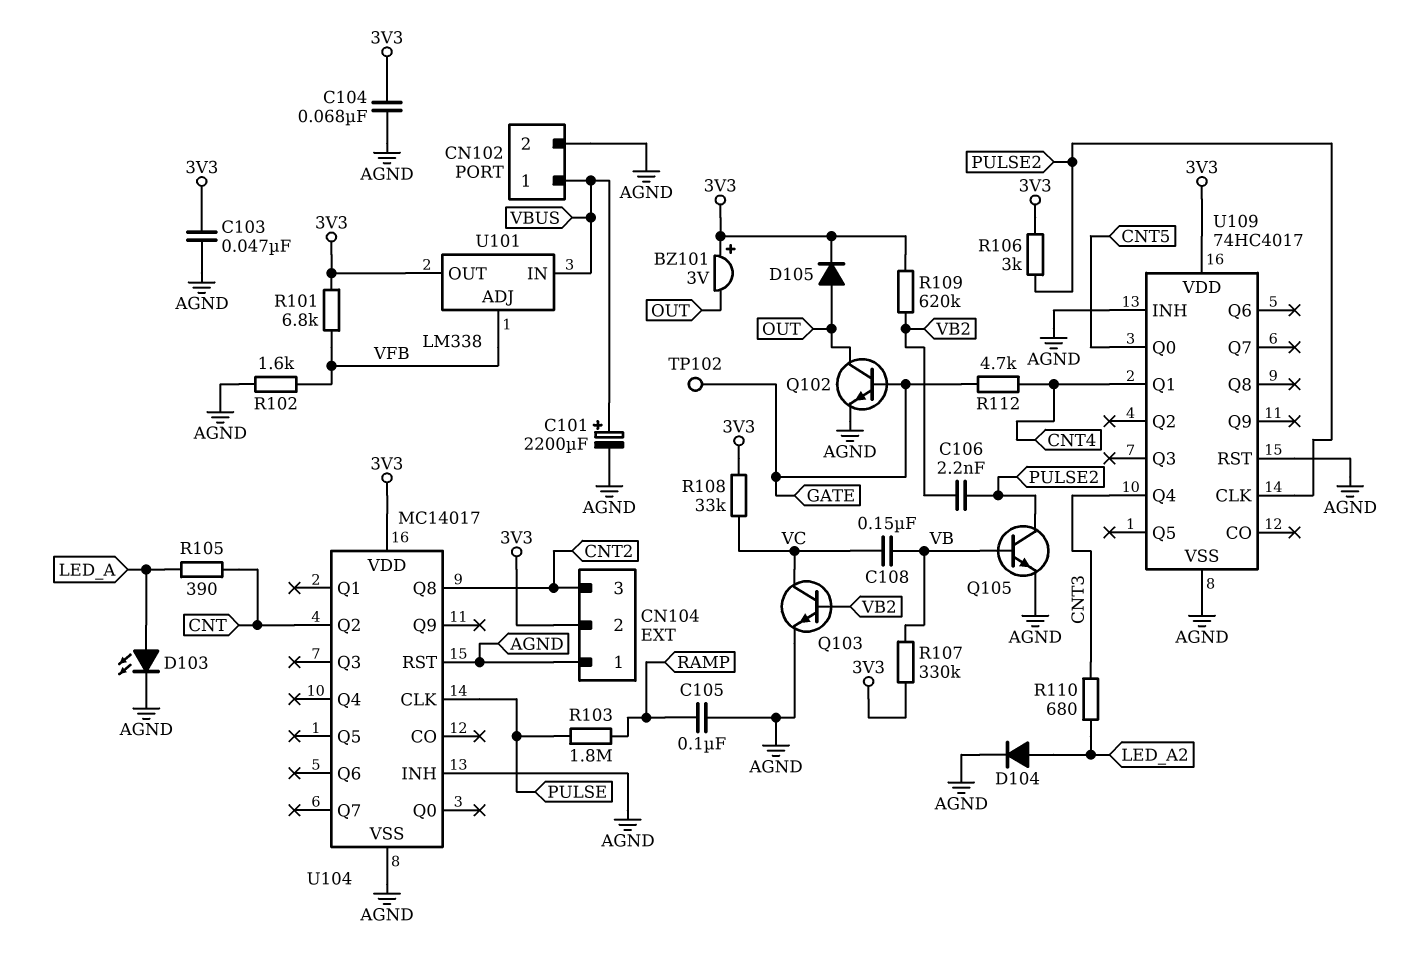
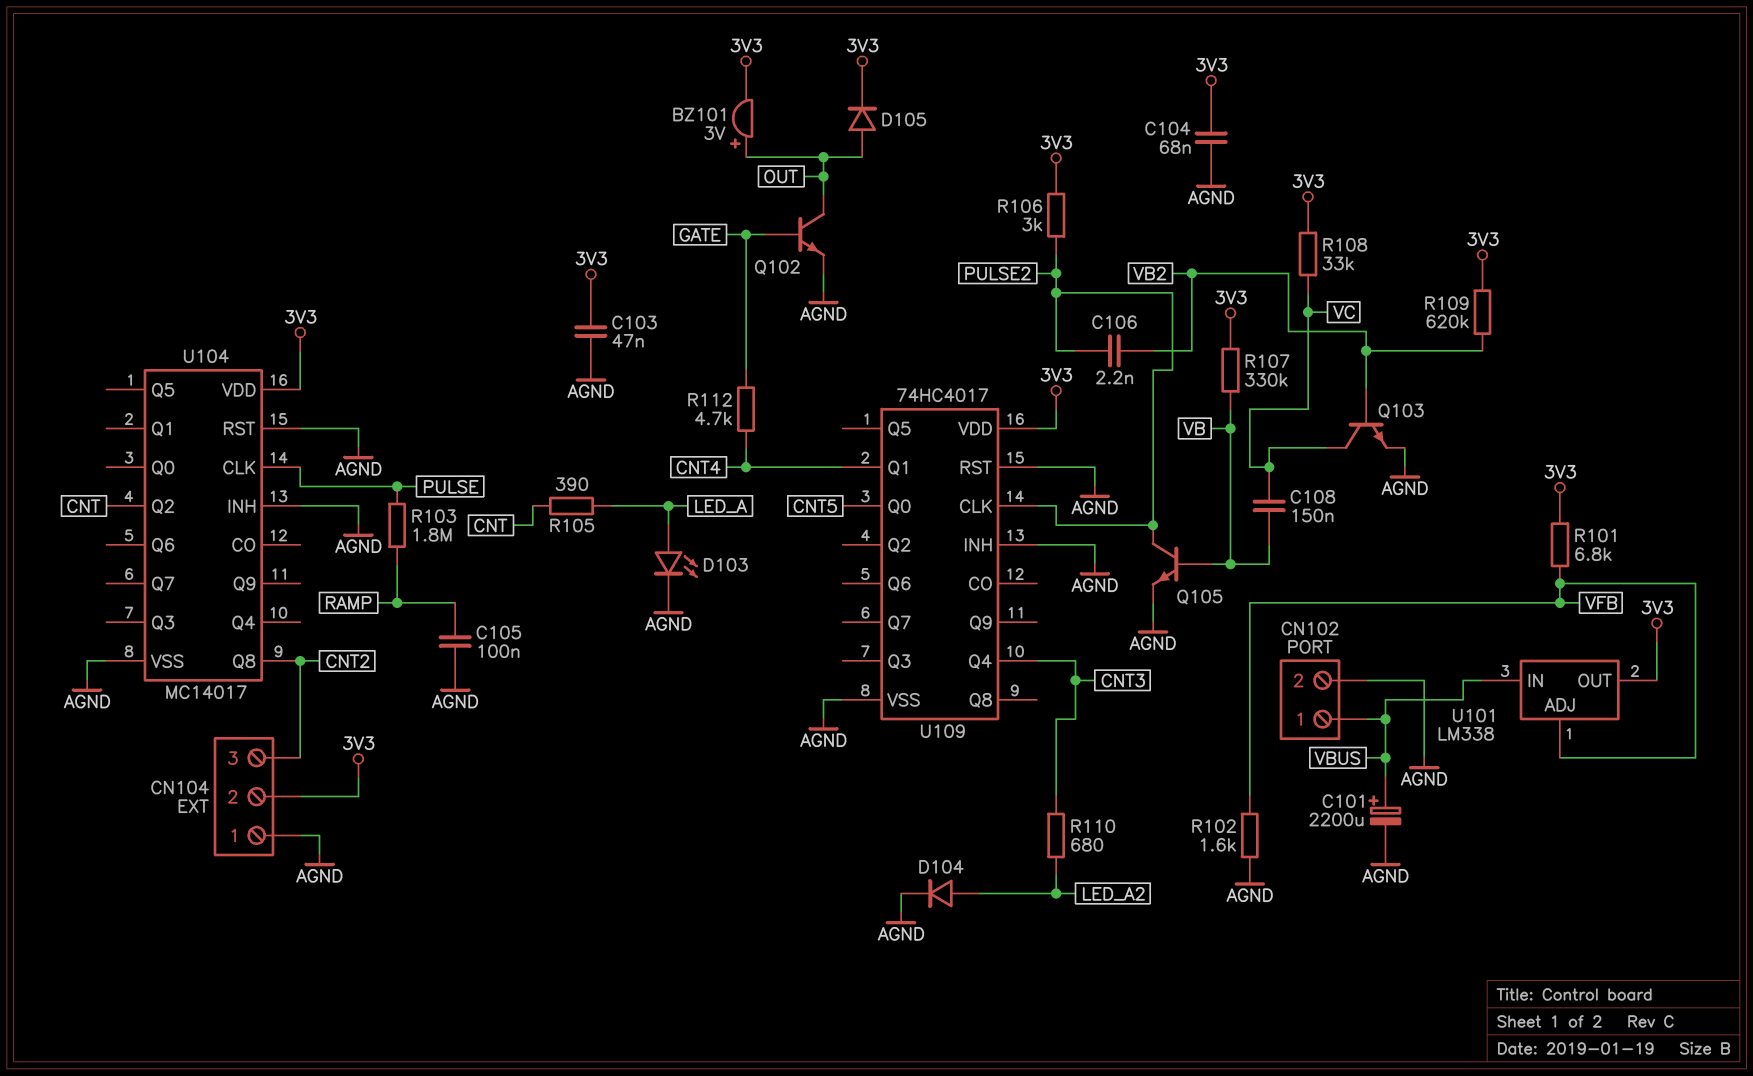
BZ101: buzzer 3V (plus 3V3, minus OUT) -> buzzer 3V (plus OUT, minus 3V3)
TP102: test point (GATE) -> none

